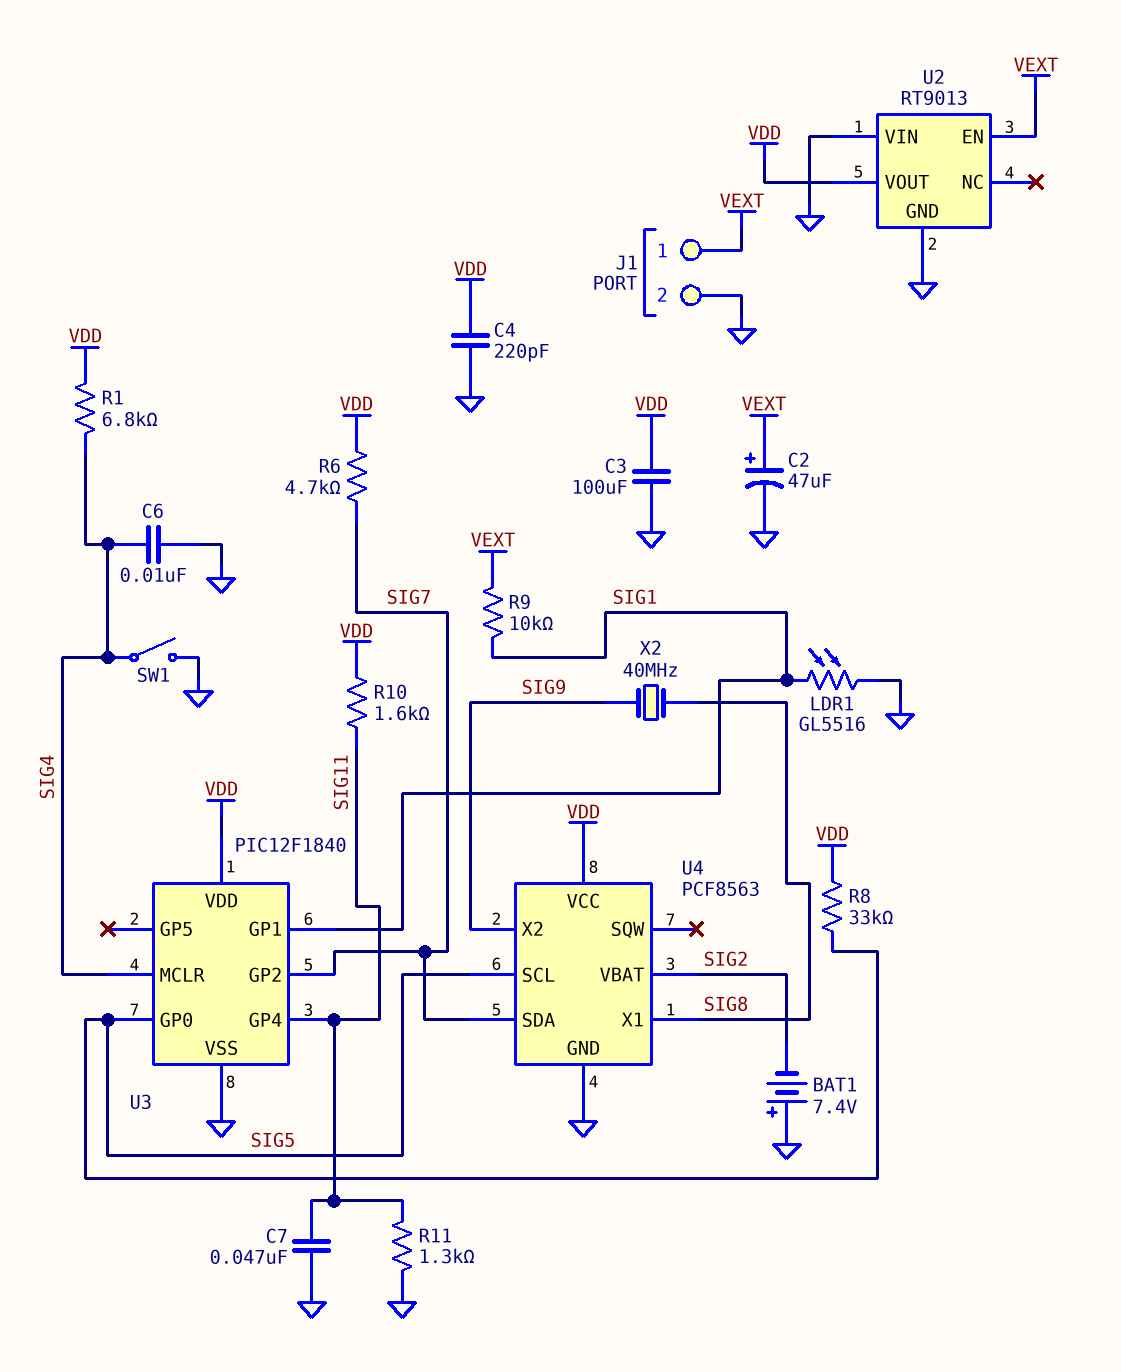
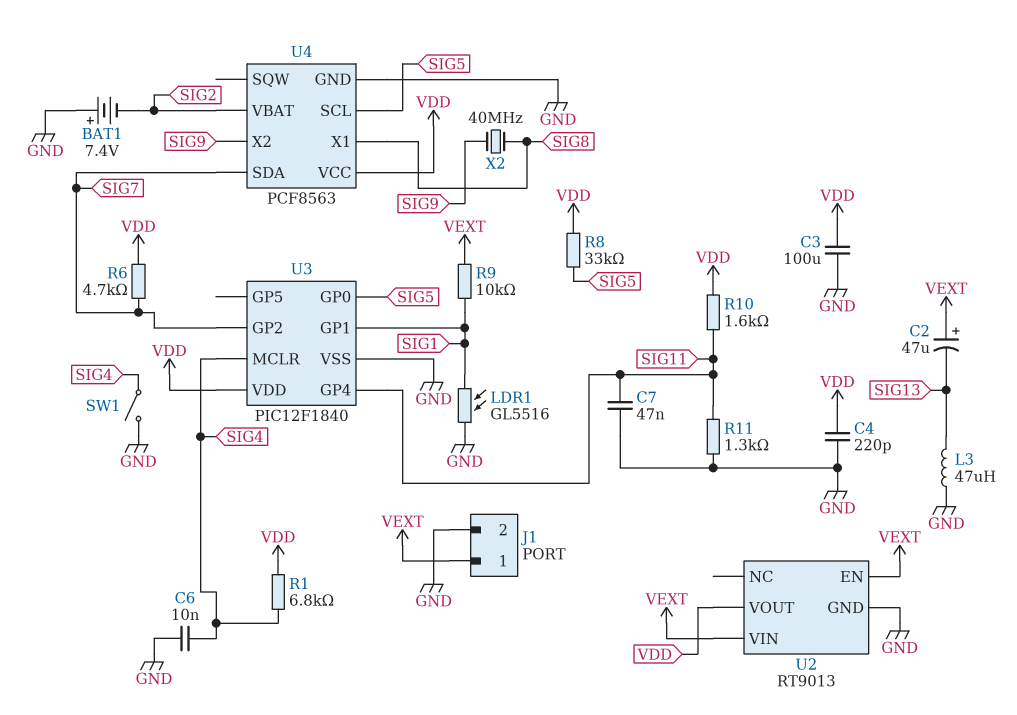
C2: 47uF (plus VEXT, minus GND) -> 47uF (plus VEXT, minus SIG13)
L3: none -> 47uH (GND, SIG13)
U2 pin VIN: GND -> VEXT

